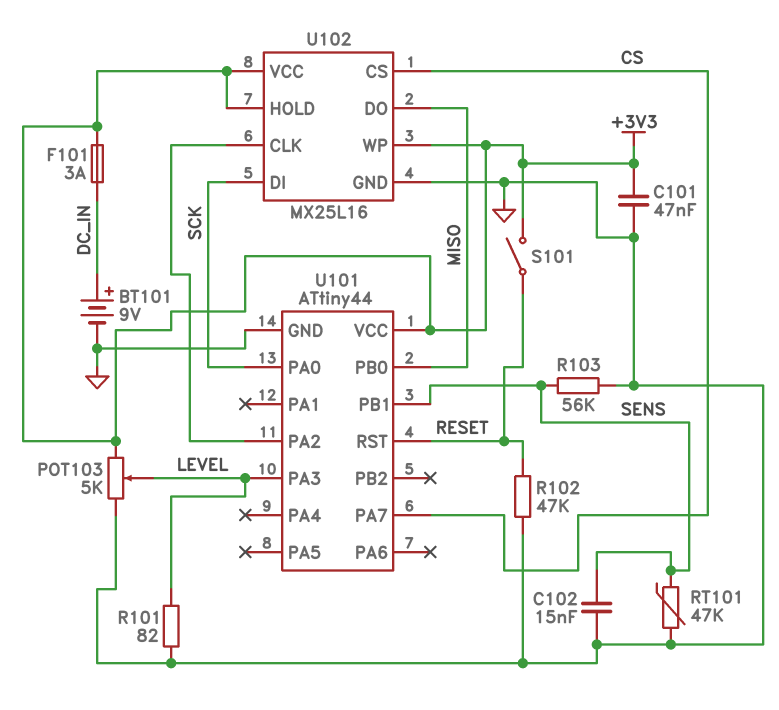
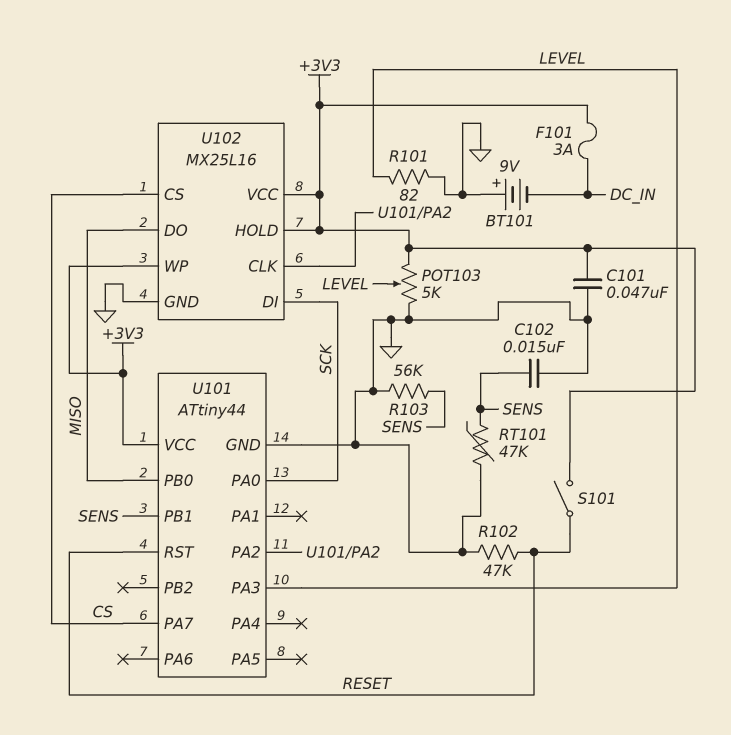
BT101: 9V (plus DC_IN, minus GND) -> 9V (plus GND, minus DC_IN)

